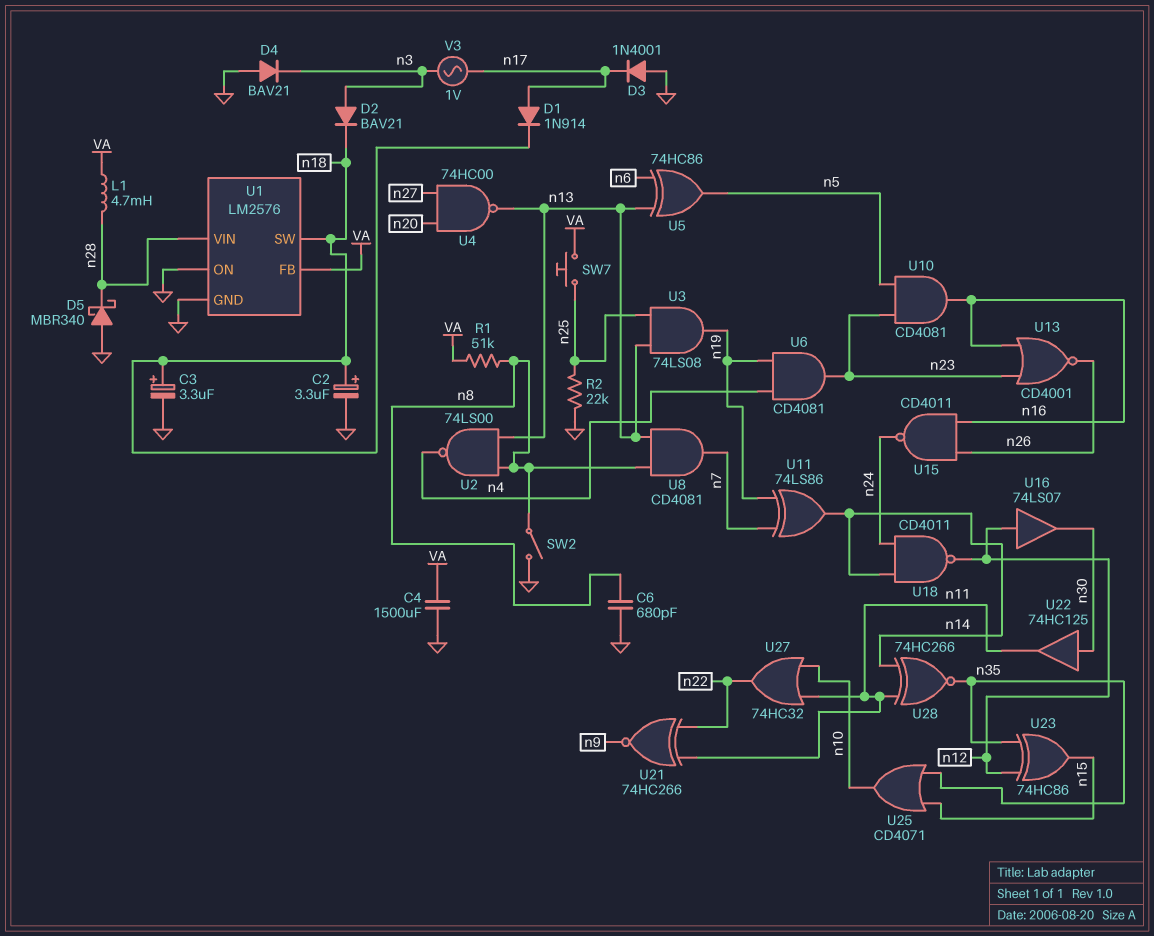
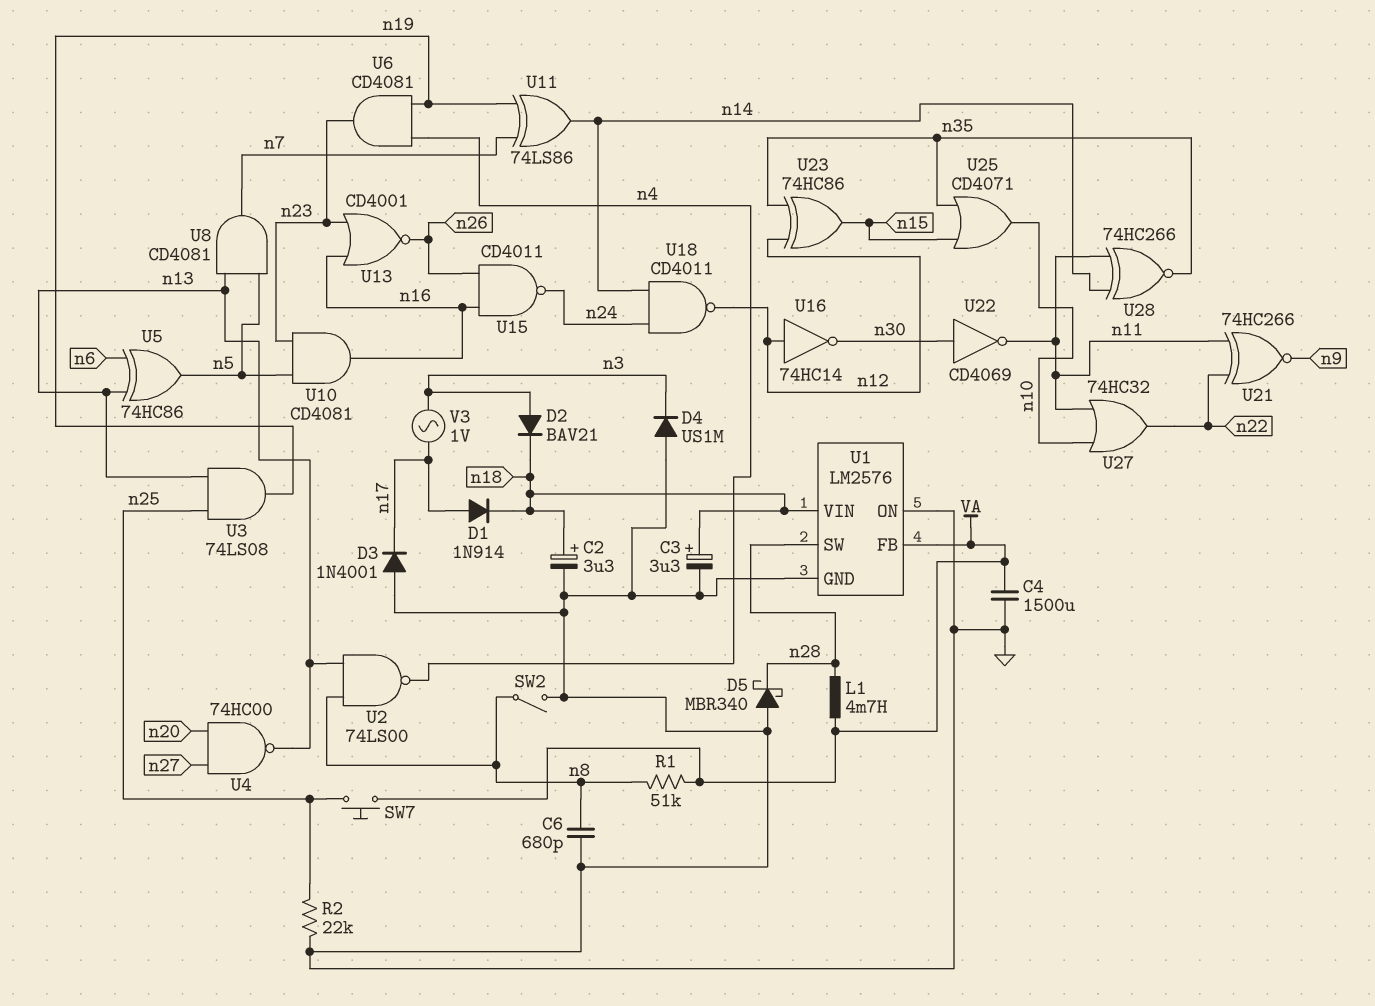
D4: diode BAV21 (A GND, K n3) -> diode US1M (A GND, K n3)
U1 pin SW: n18 -> n28
U1 pin VIN: n28 -> n18
U8: AND CD4081 (in n8, in n13, out n7) -> AND CD4081 (in n5, in n13, out n7)
U16: buffer 74LS07 (in n12, out n30) -> NOT 74HC14 (in n12, out n30)
U22: buffer 74HC125 (in n30, out n11) -> NOT CD4069 (in n30, out n11)

